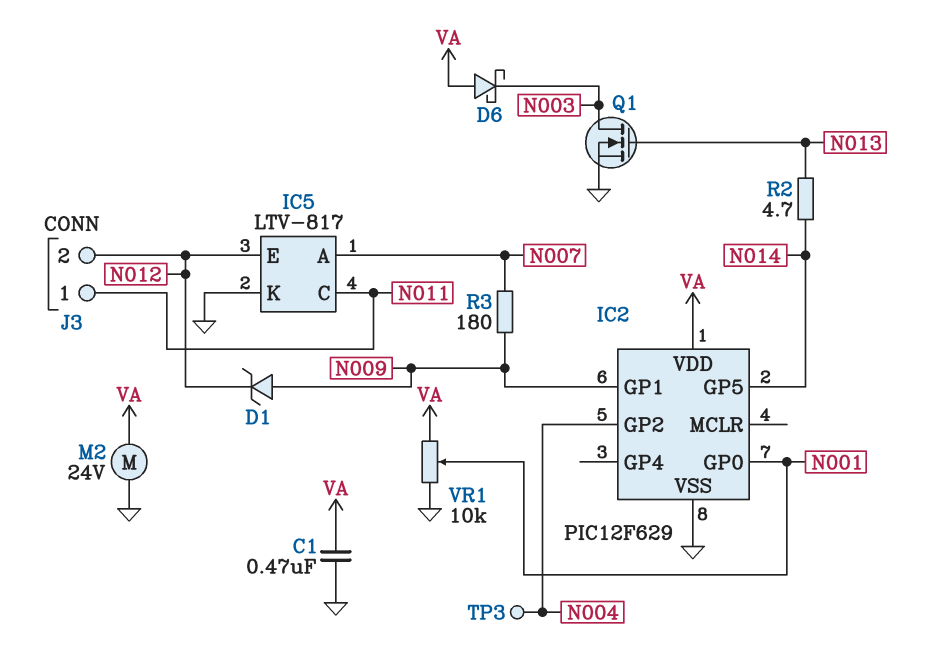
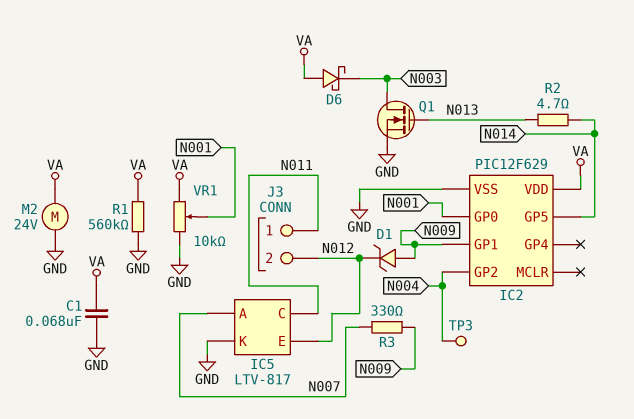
C1: 470nF (GND, VA) -> 68nF (GND, VA)
R1: none -> 560k (GND, VA)
R3: 180 (N007, N009) -> 330 (N007, N009)

